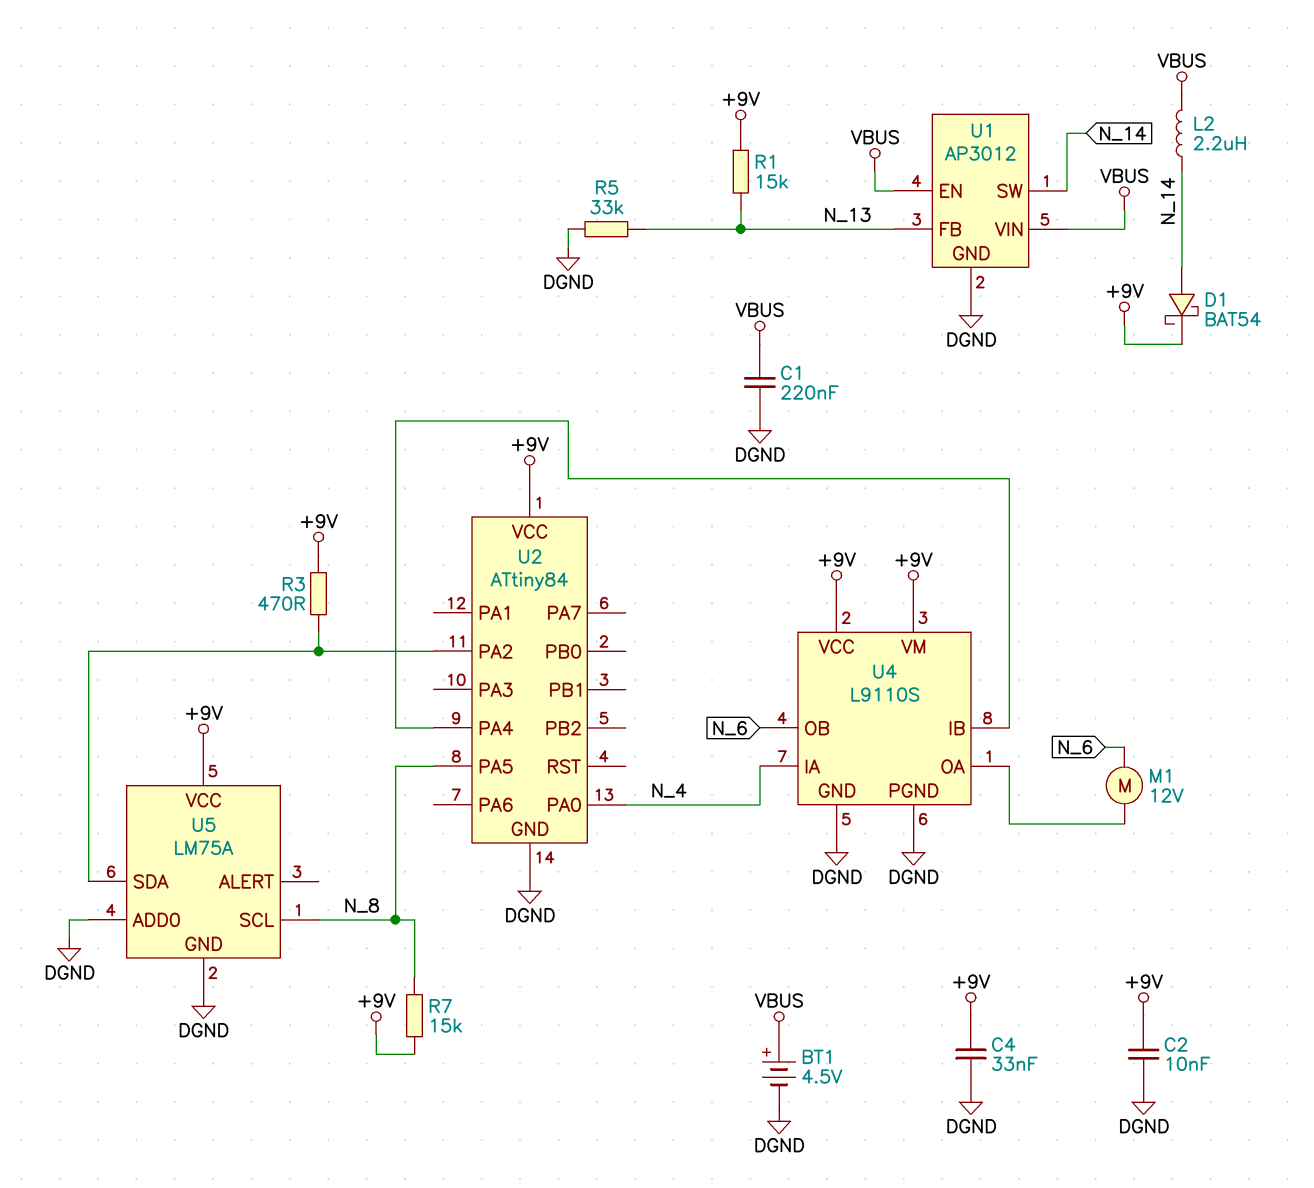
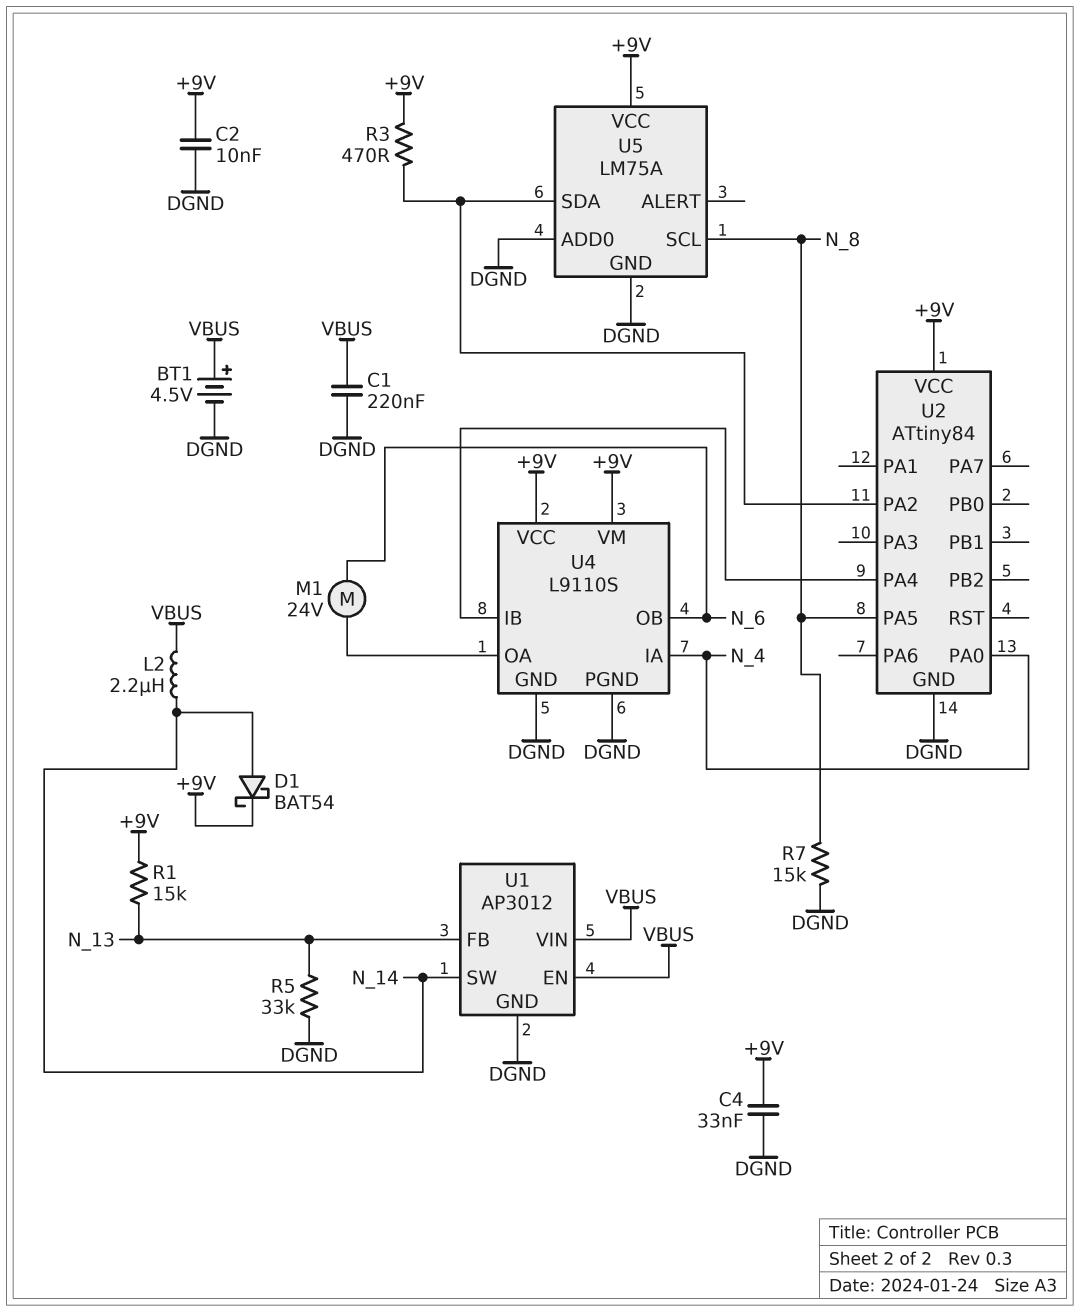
M1: motor 12V (N_6, U4/OA) -> motor 24V (N_6, U4/OA)
R7: 15k (+9V, N_8) -> 15k (DGND, N_8)

